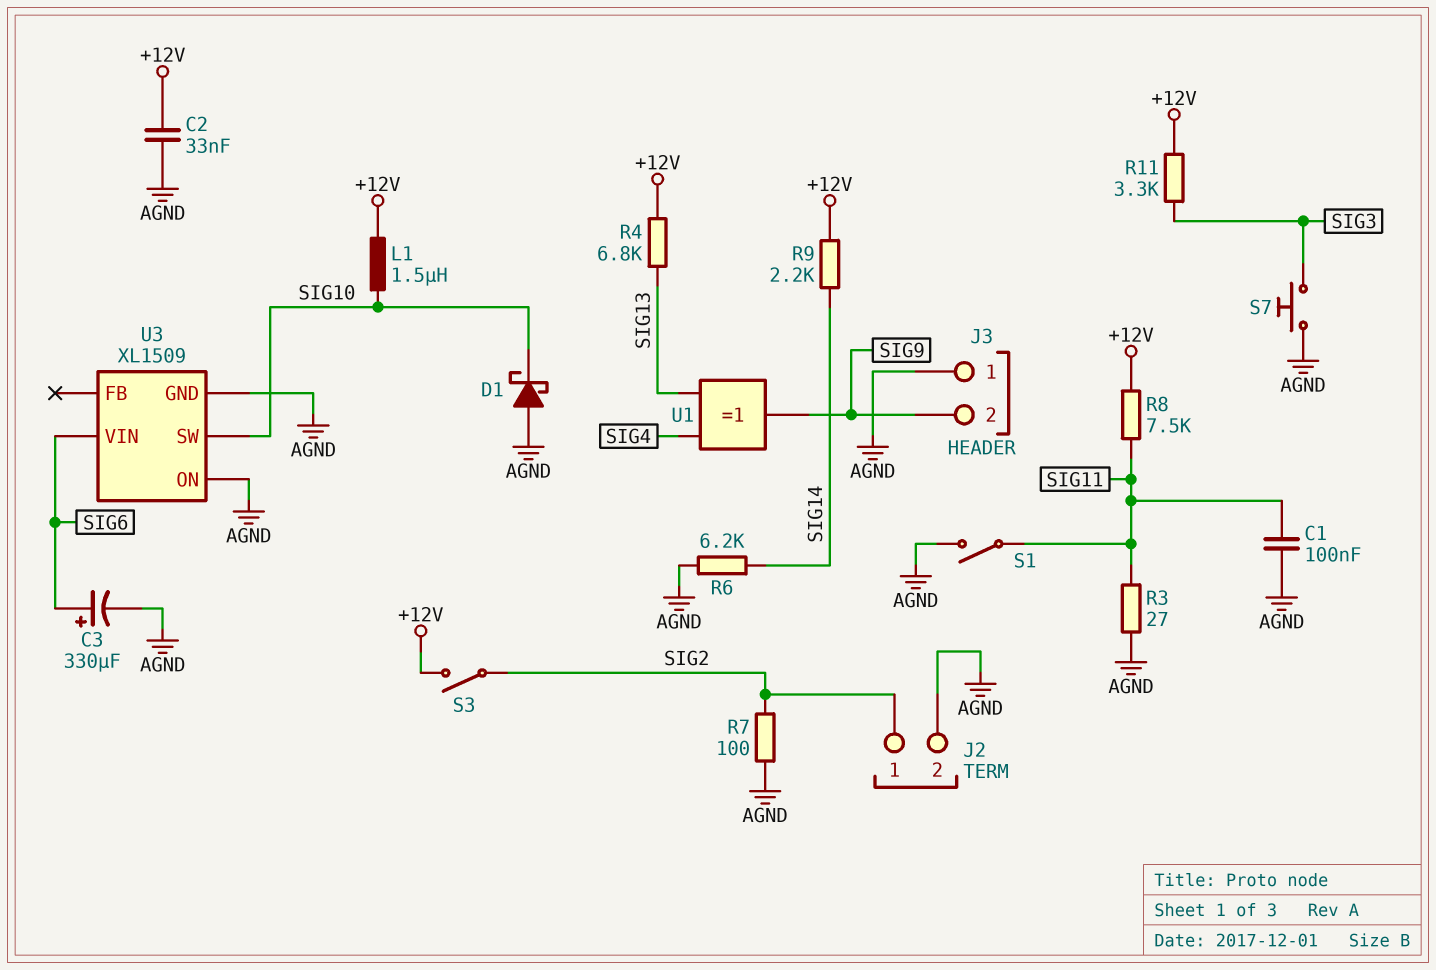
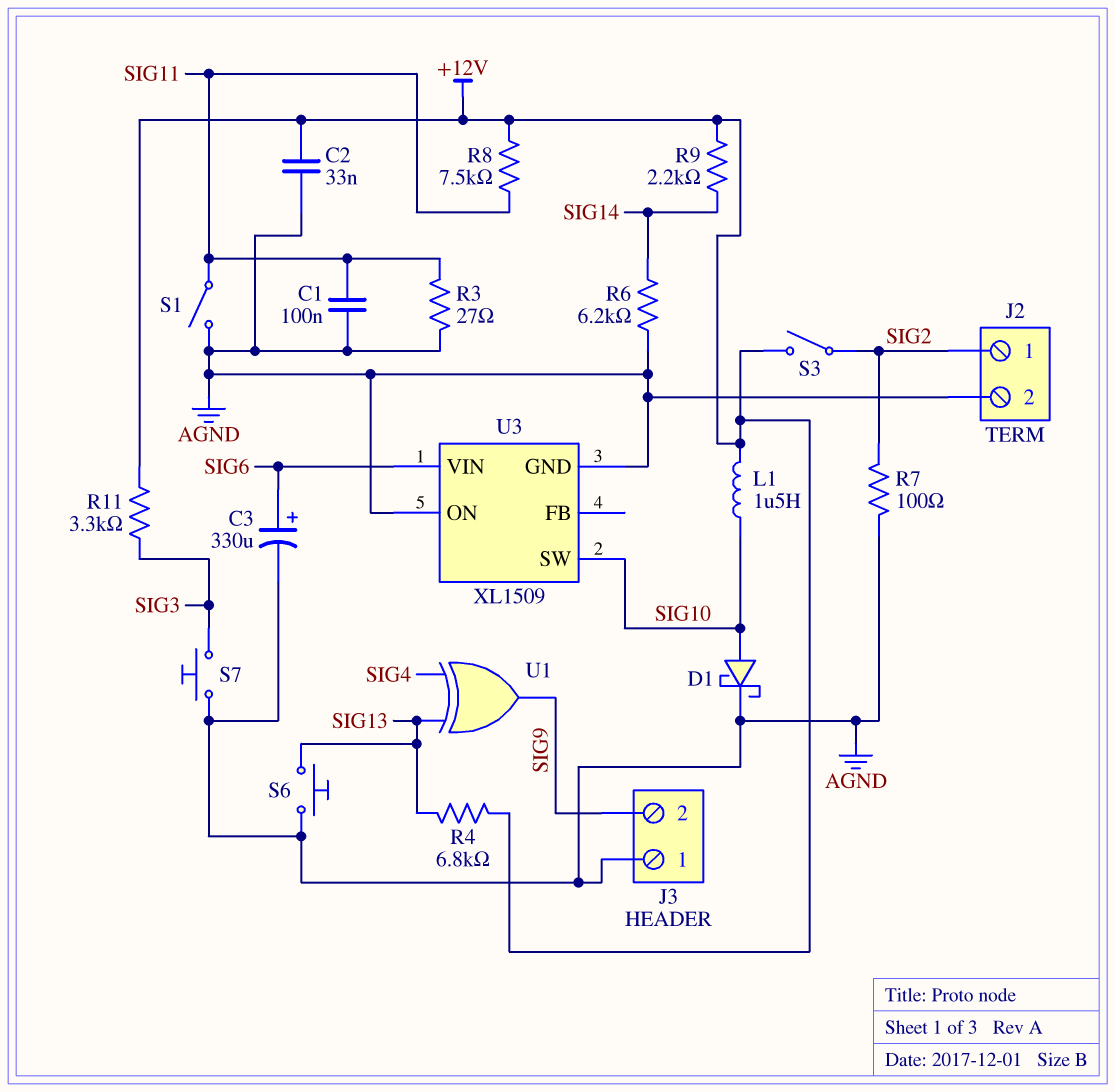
D1: schottky (A AGND, K SIG10) -> schottky (A SIG10, K AGND)
S6: none -> button (AGND, SIG13)

